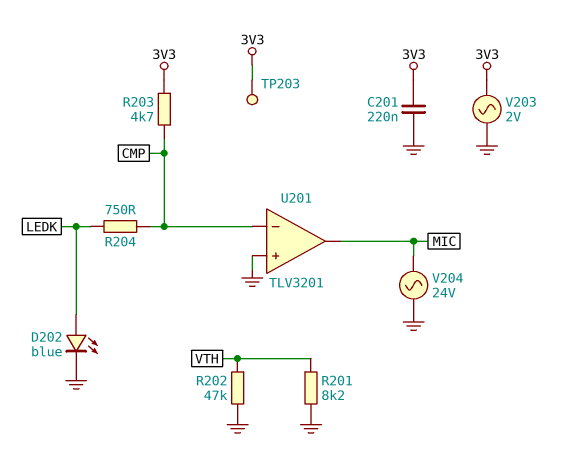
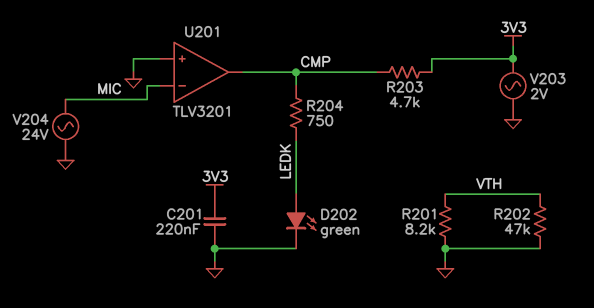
D202: LED blue (A LEDK, K GND) -> LED green (A LEDK, K GND)
TP203: test point (3V3) -> none
U201 pin in-: CMP -> MIC
U201 pin out: MIC -> CMP

